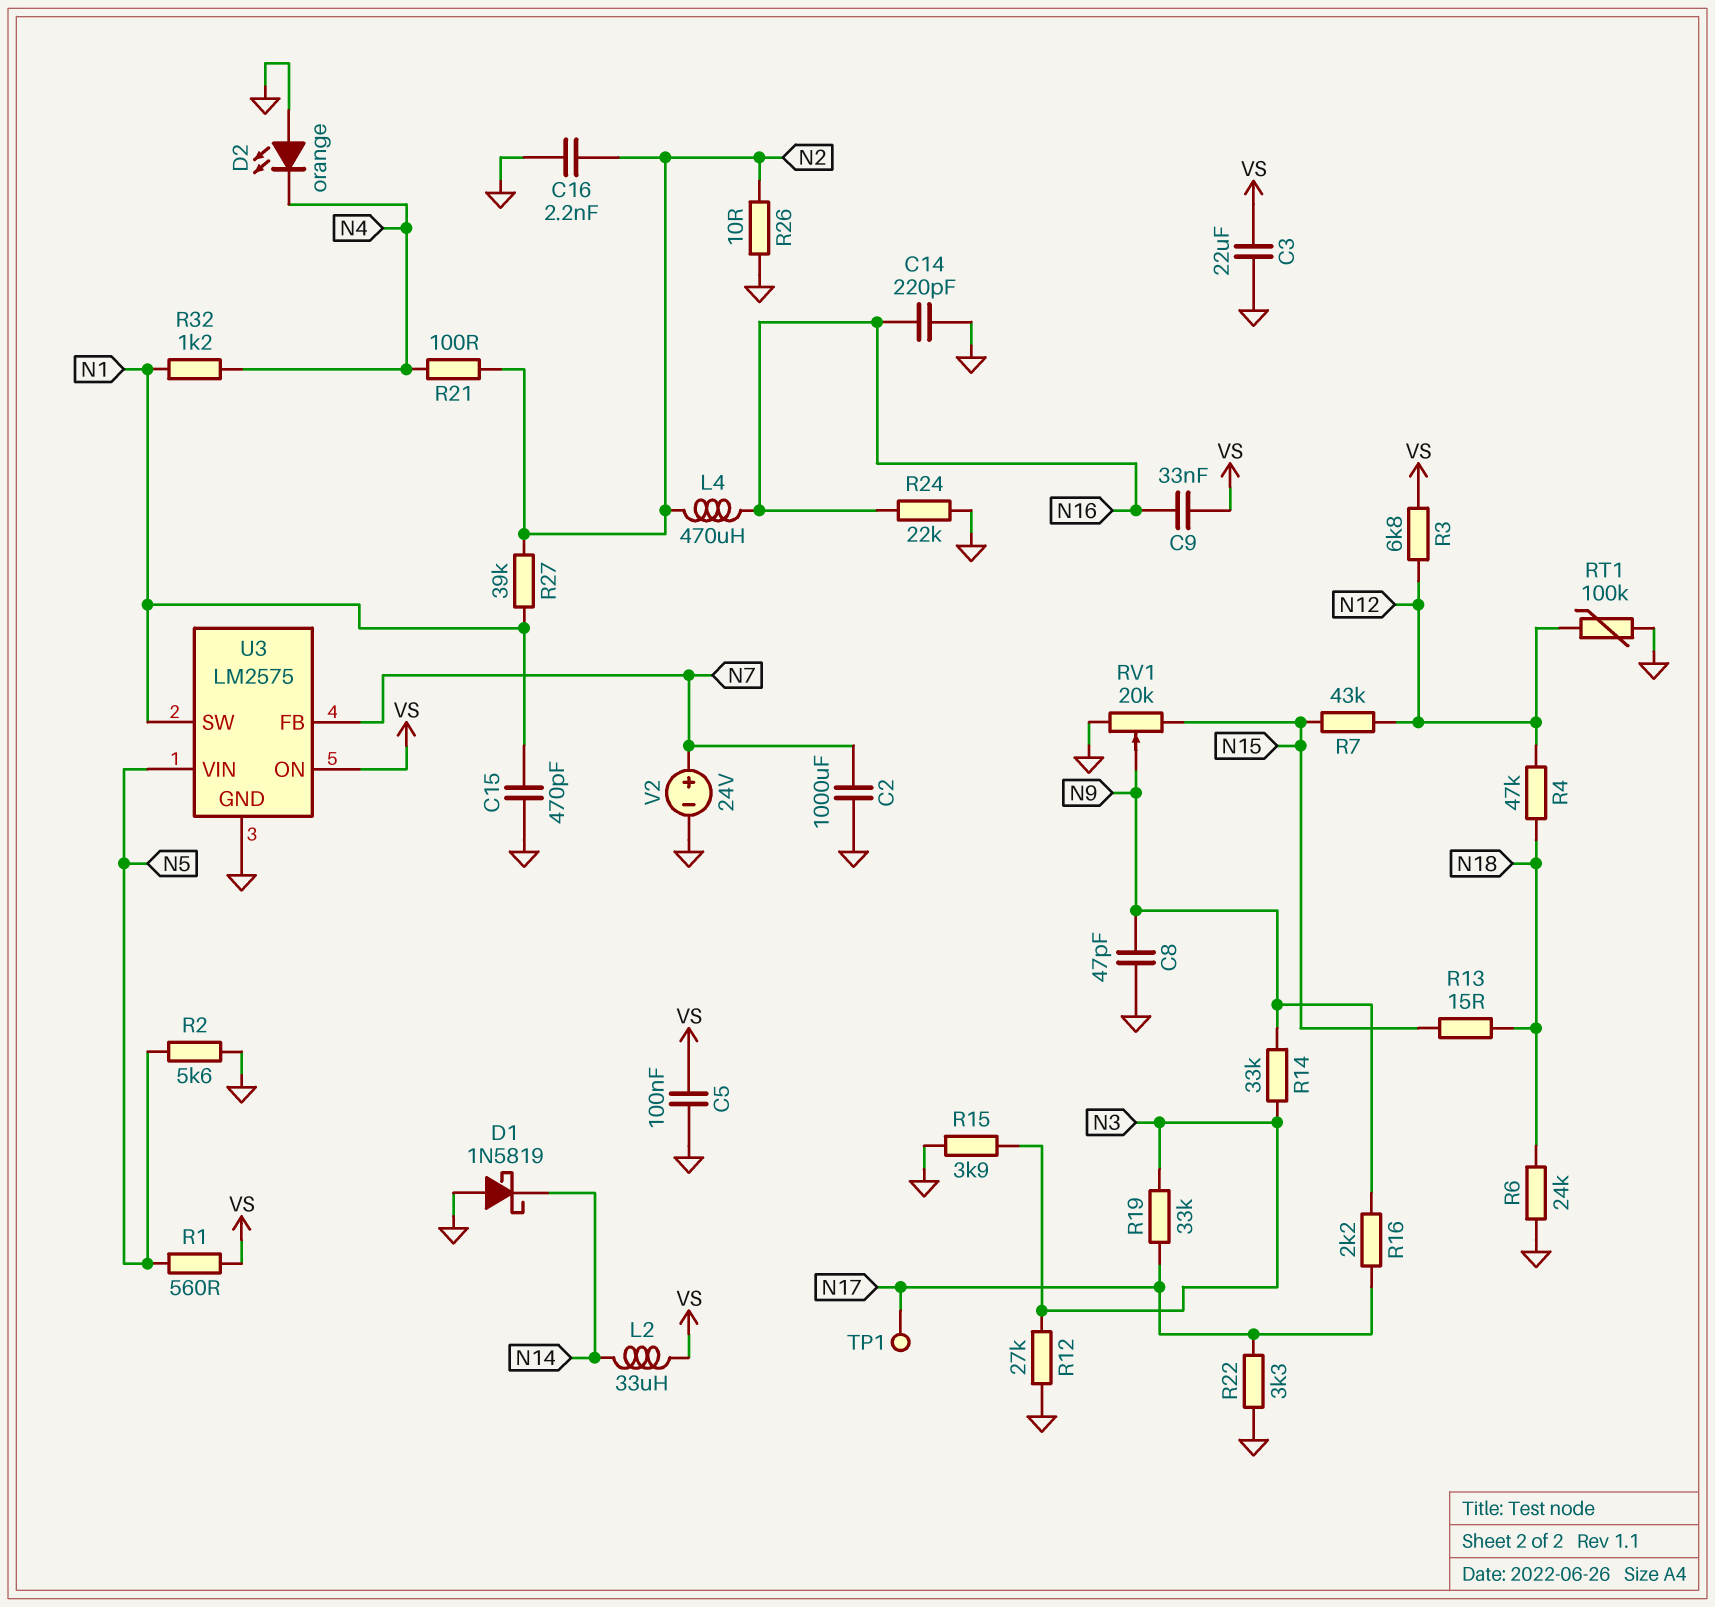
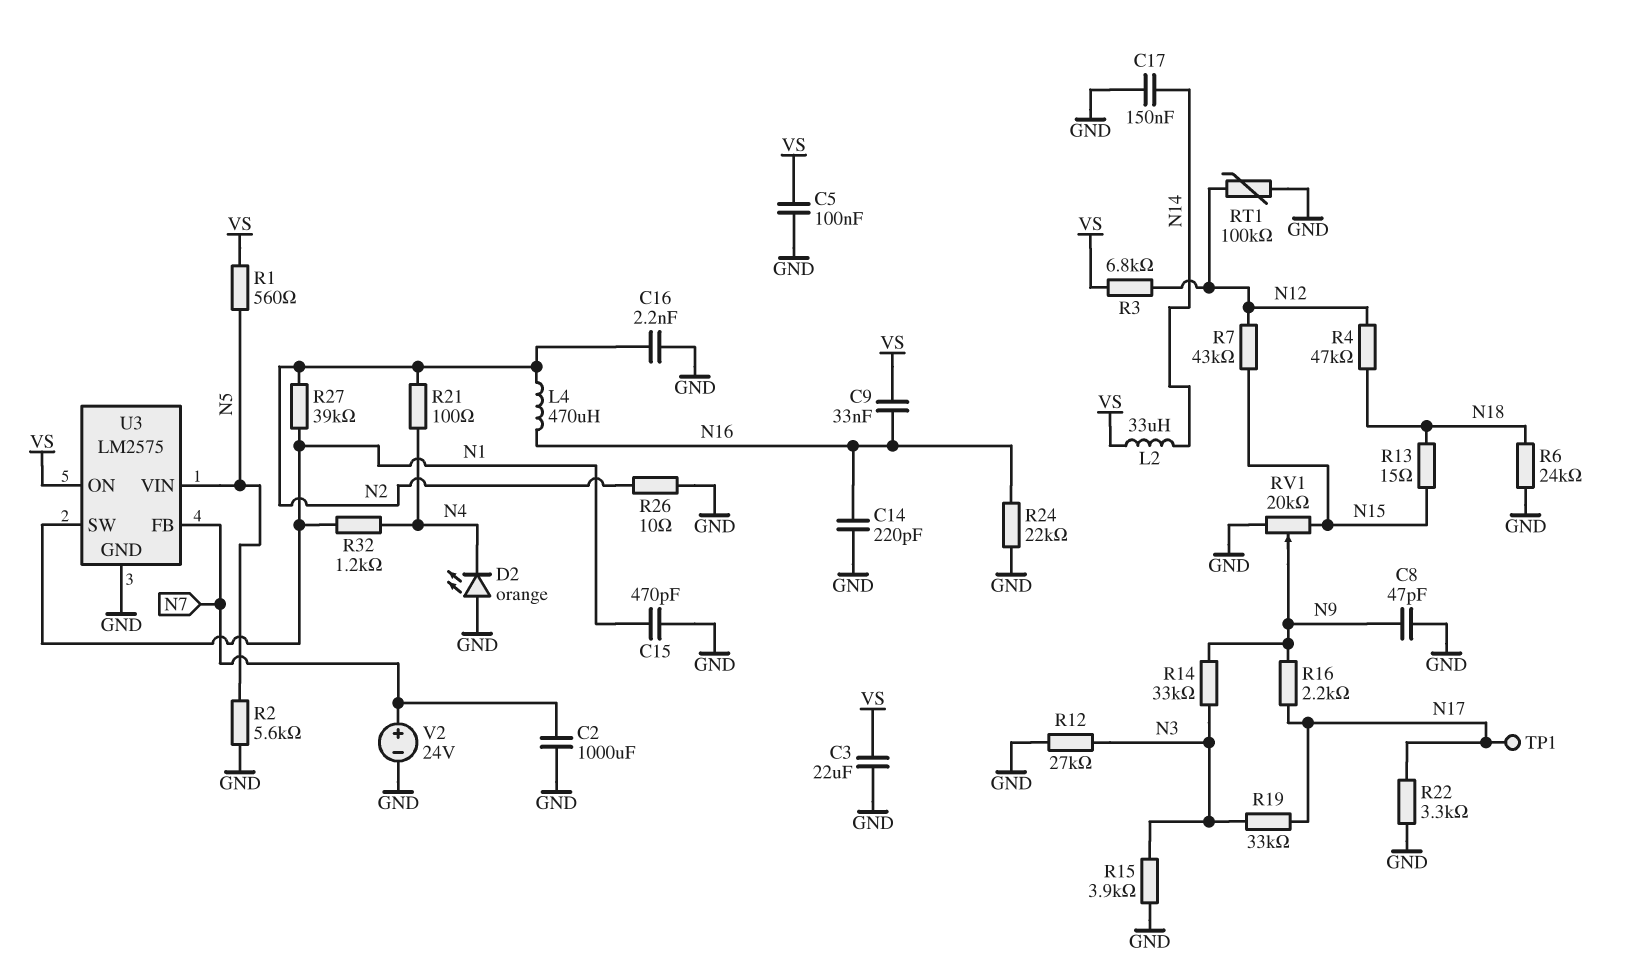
C17: none -> 150nF (GND, N14)
D1: schottky 1N5819 (A GND, K N14) -> none

